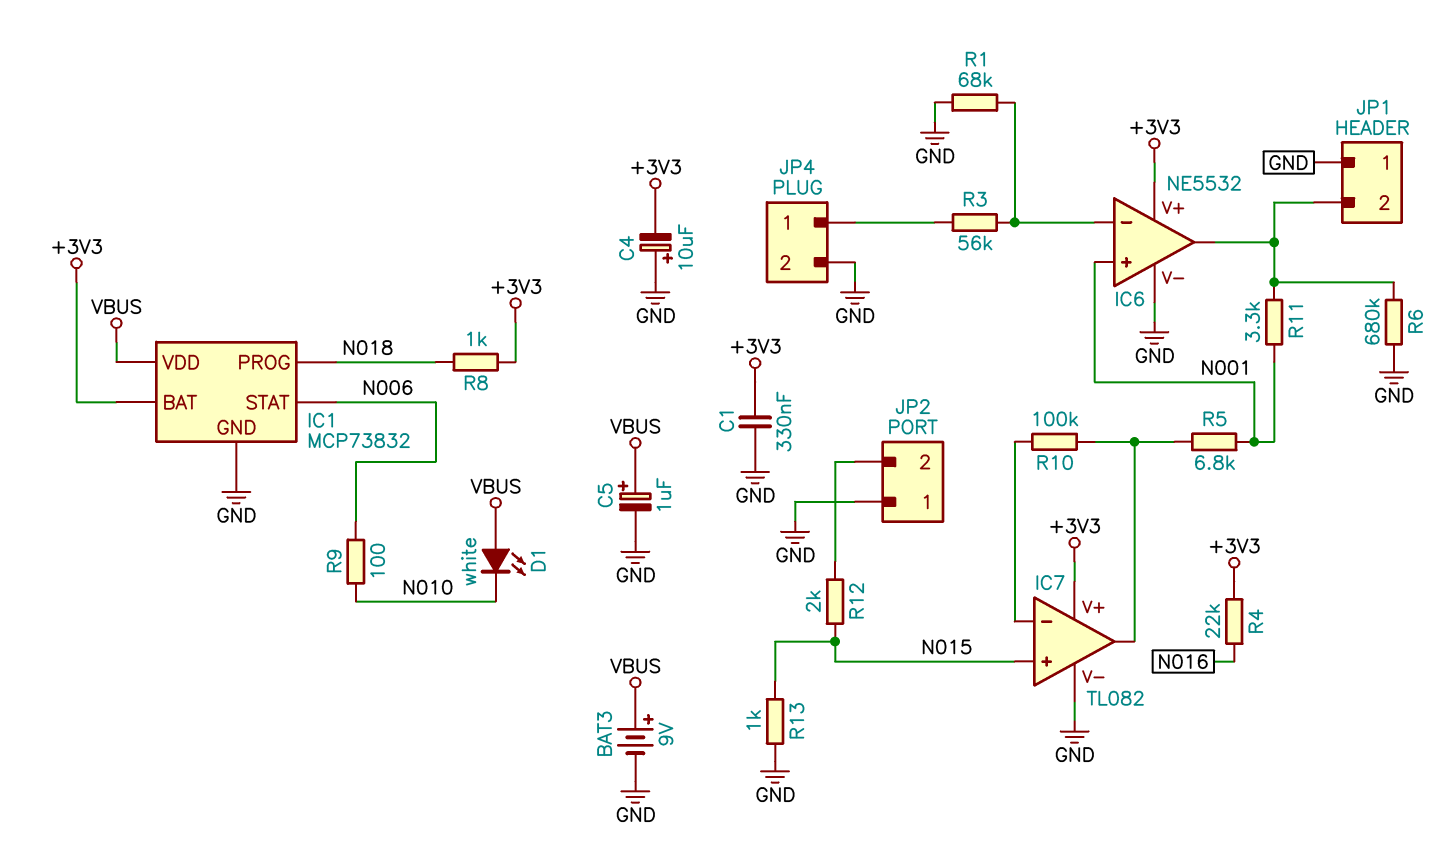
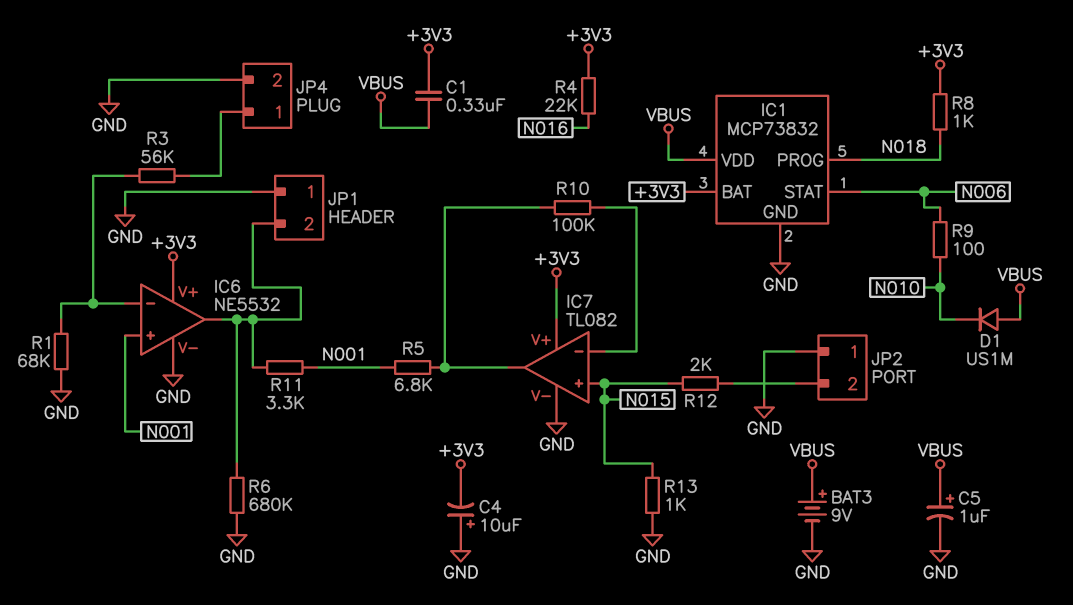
C1: 330nF (+3V3, GND) -> 330nF (+3V3, VBUS)
D1: LED white (A VBUS, K N010) -> diode US1M (A VBUS, K N010)

